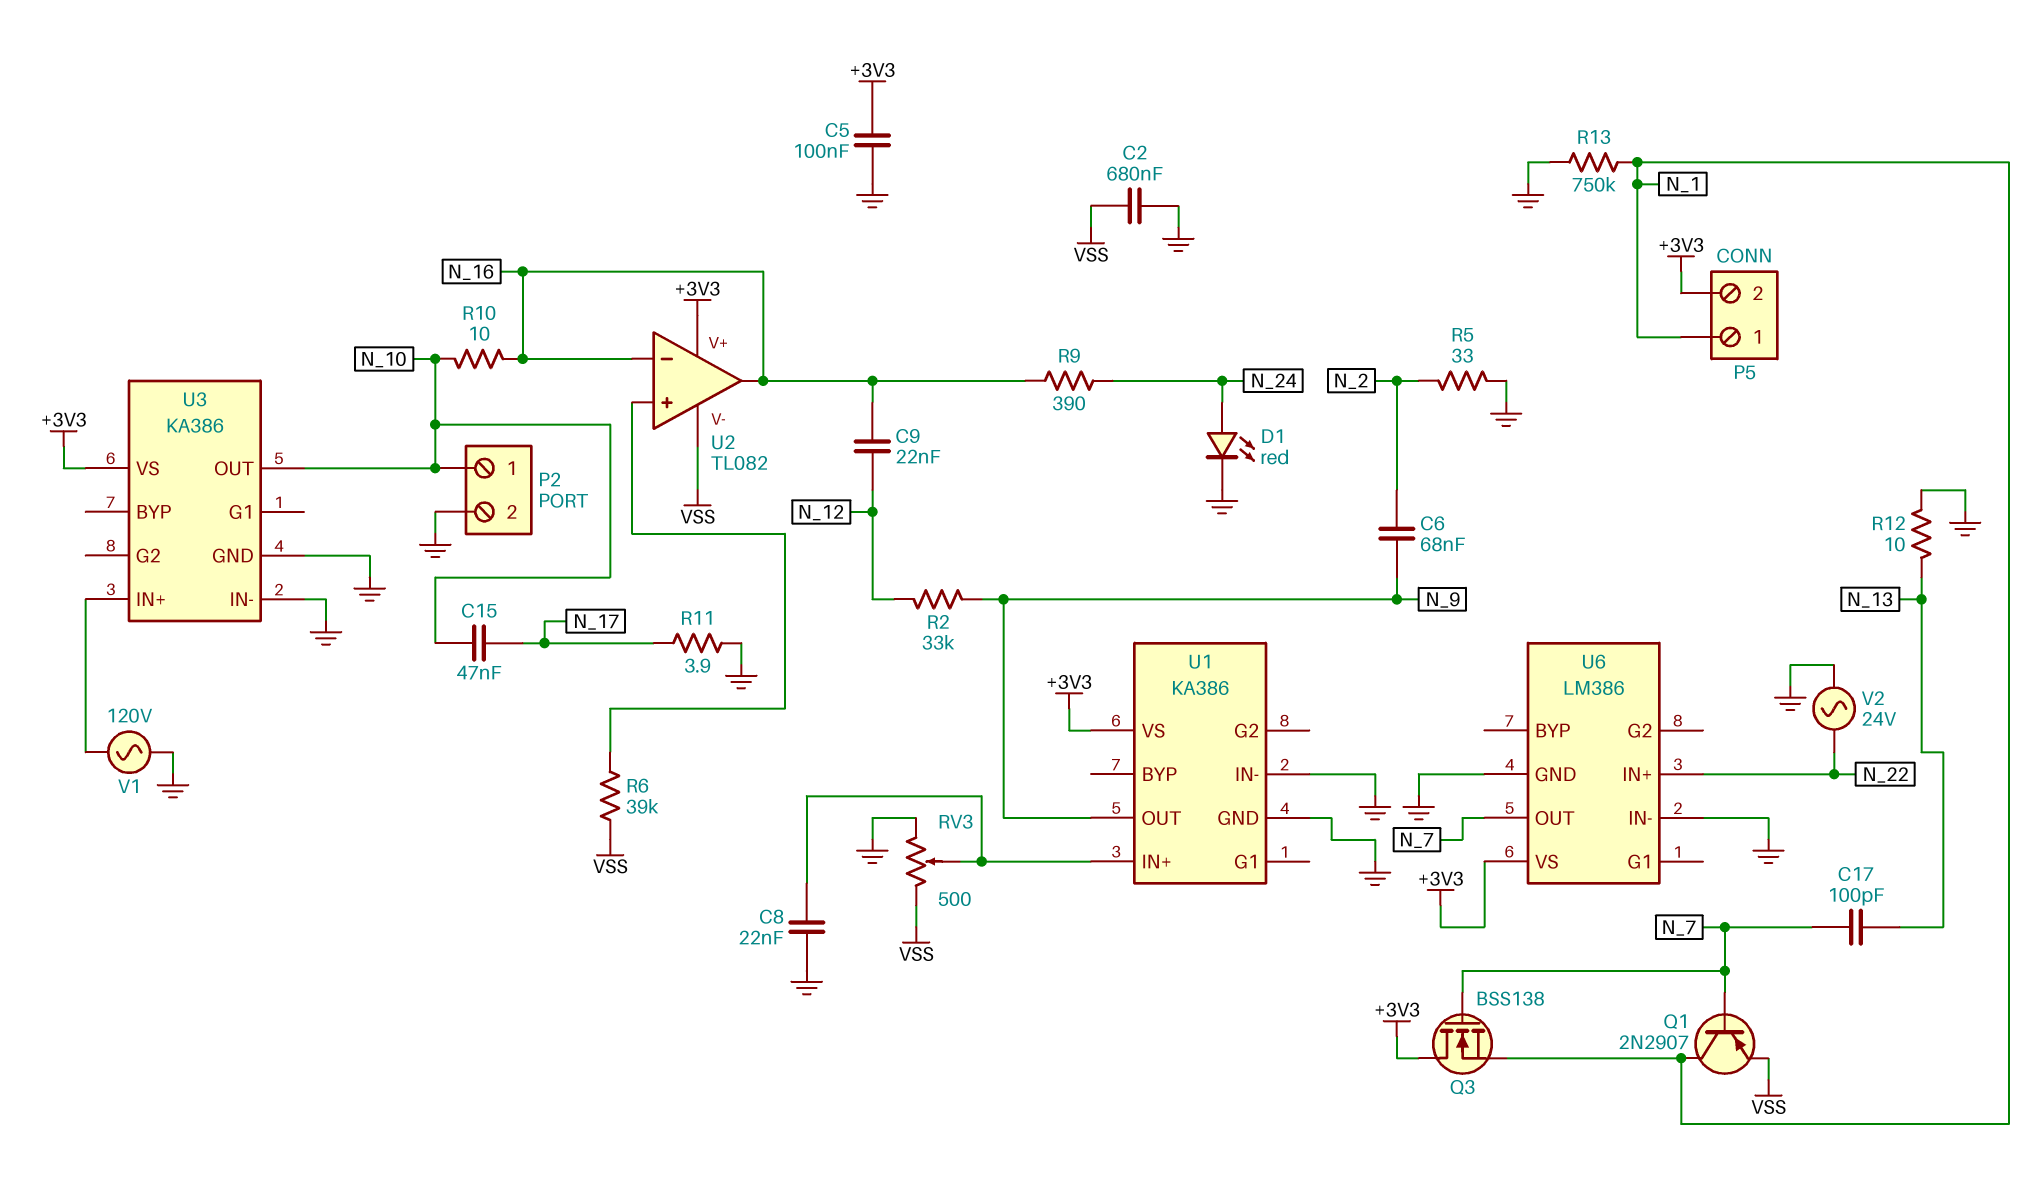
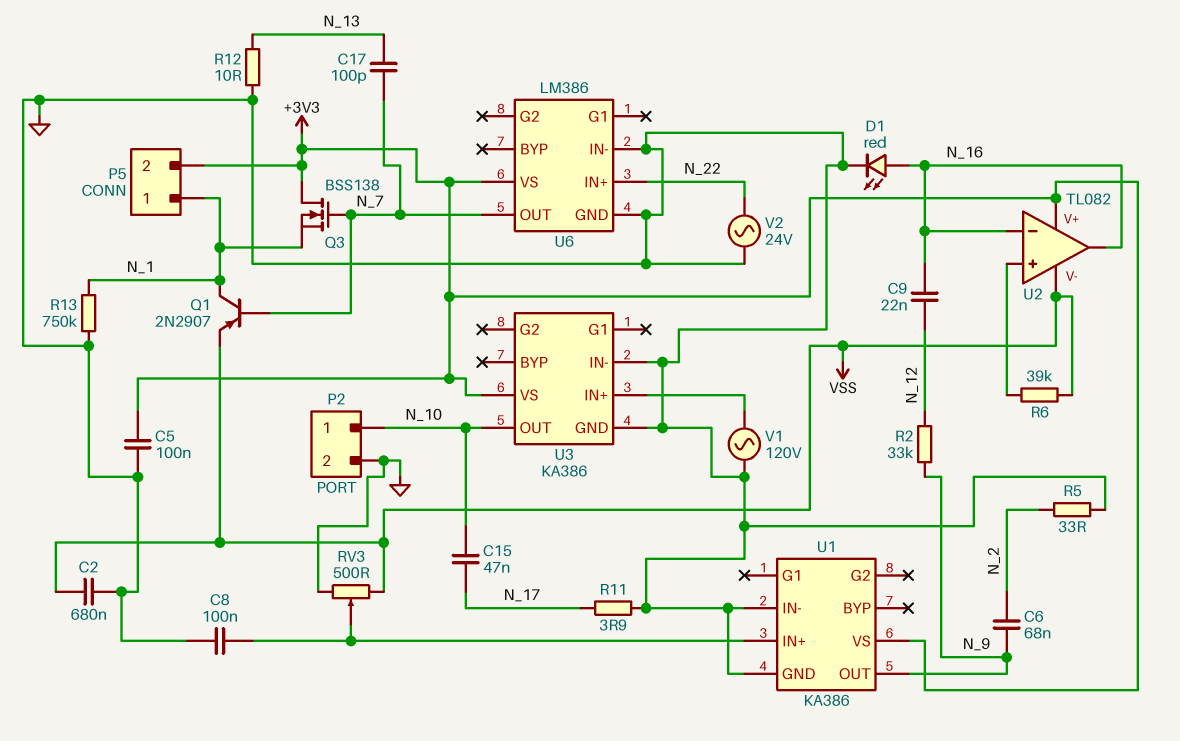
C8: 22nF (GND, U1/IN+) -> 100nF (GND, U1/IN+)
D1: LED red (A N_24, K GND) -> LED red (A N_16, K GND)
R9: 390 (N_16, N_24) -> none
R10: 10 (N_10, N_16) -> none

